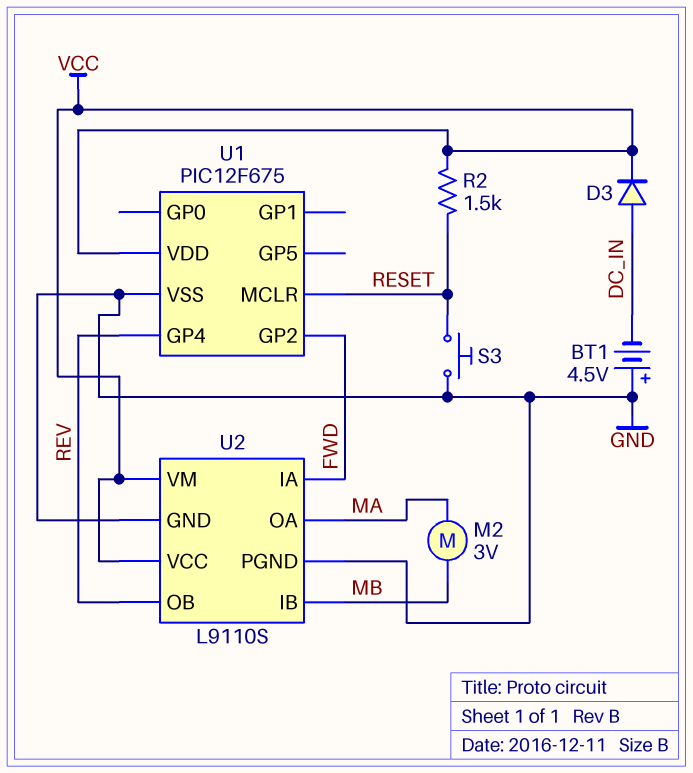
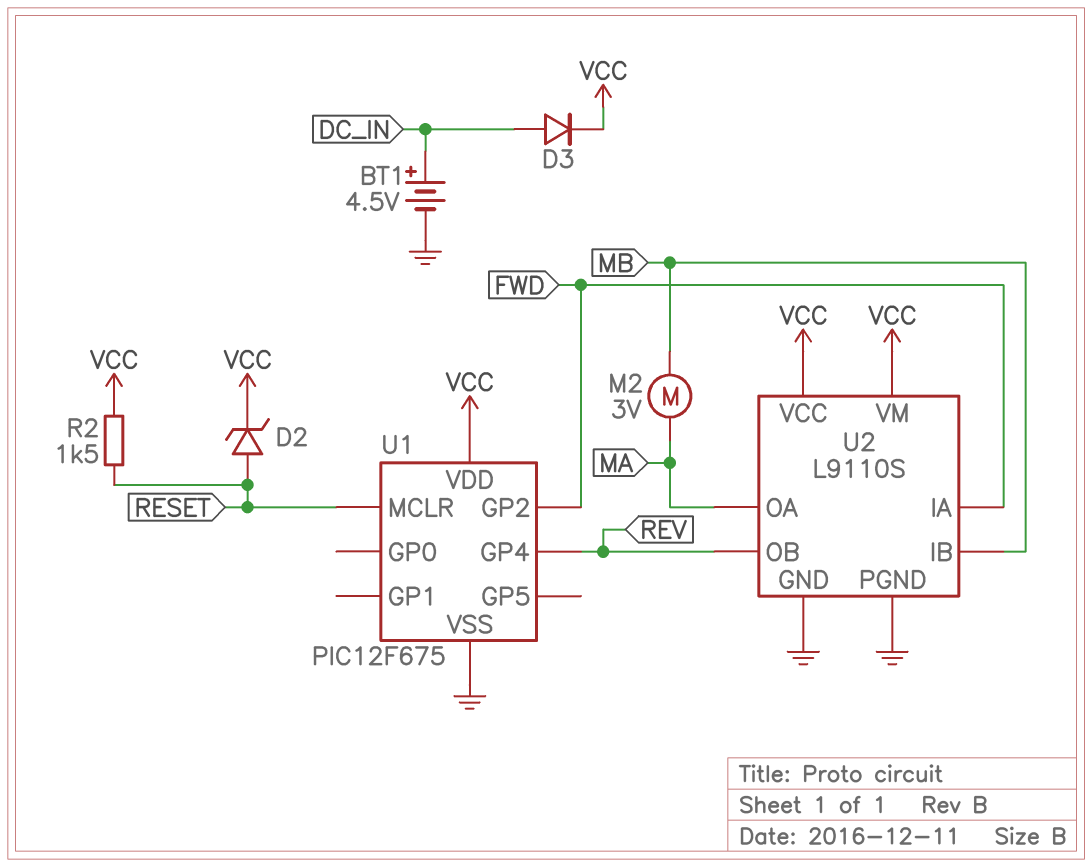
BT1: 4.5V (plus GND, minus DC_IN) -> 4.5V (plus DC_IN, minus GND)
D2: none -> zener (A RESET, K VCC)
S3: button (GND, RESET) -> none

